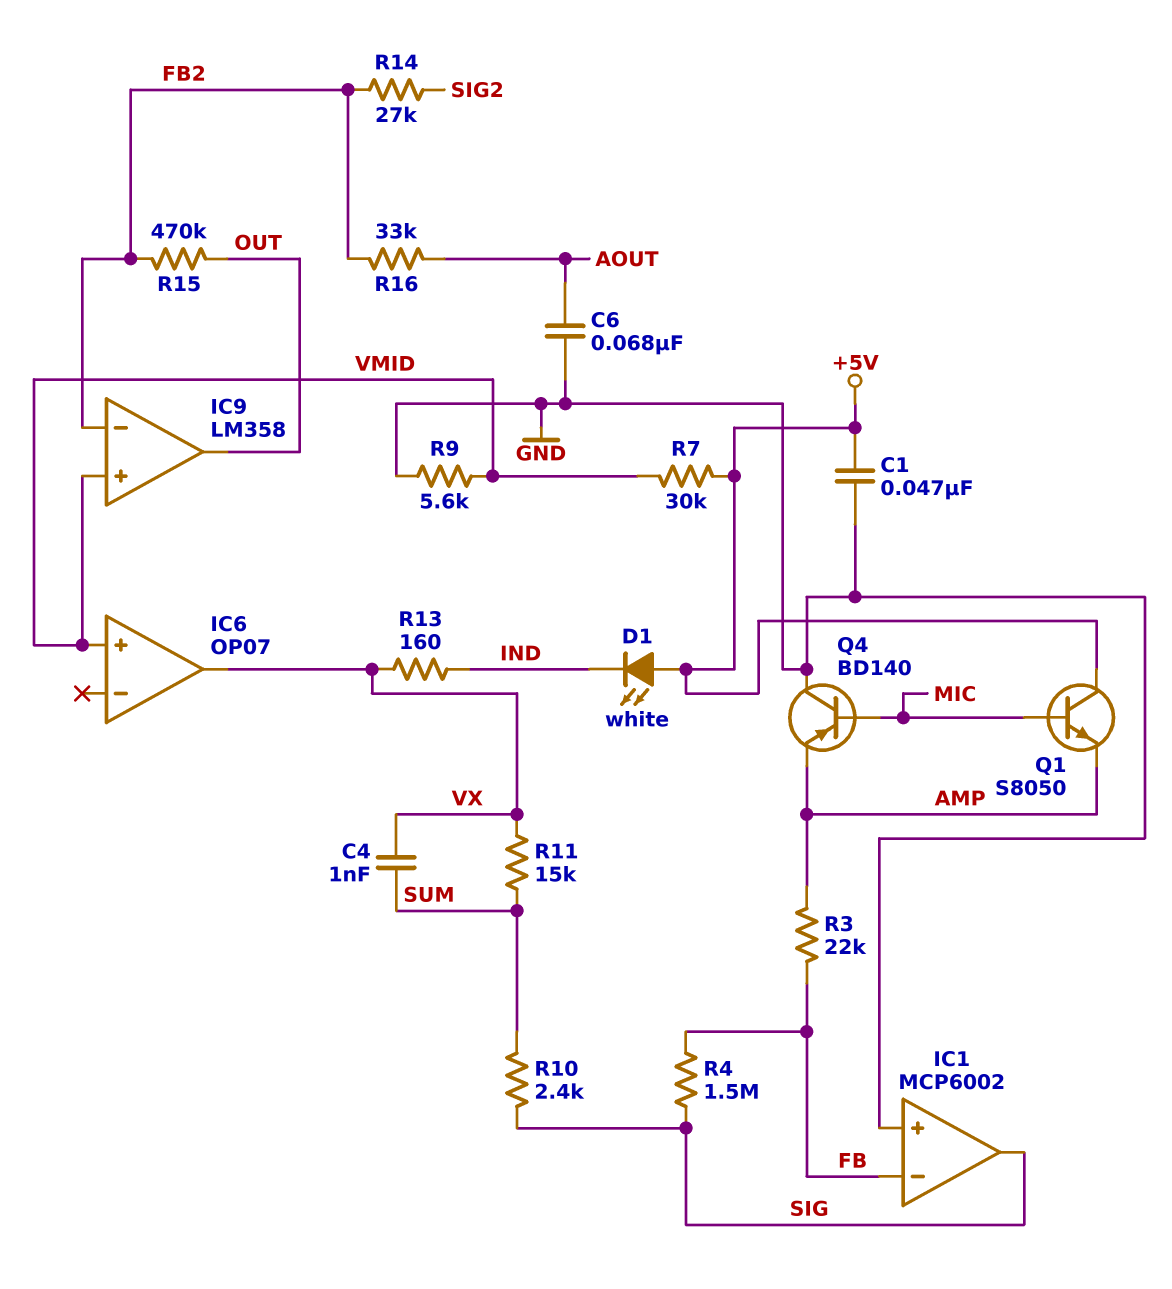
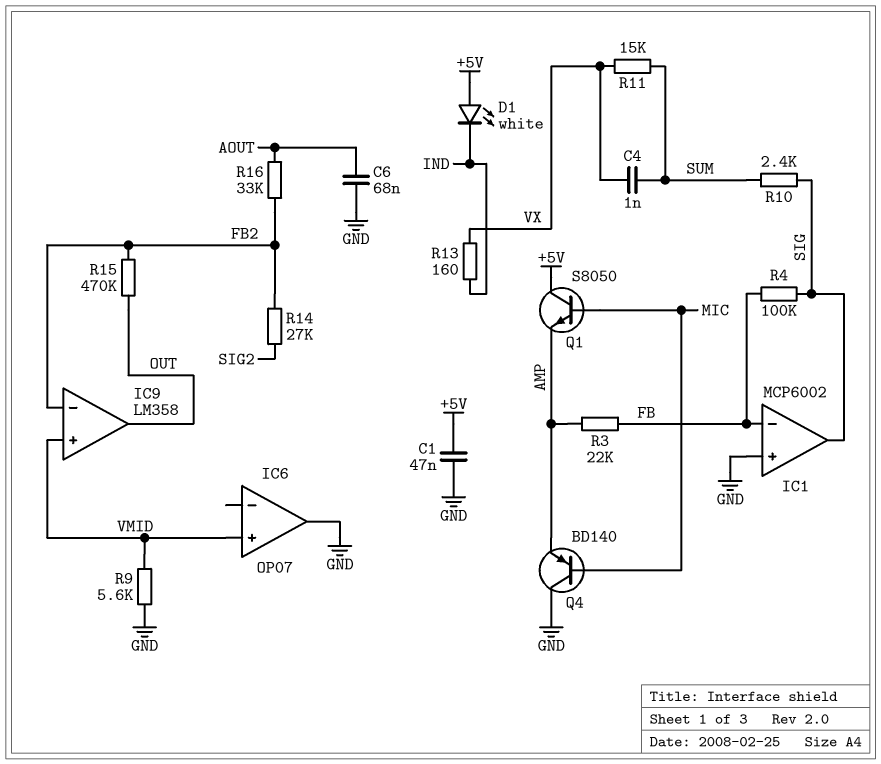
IC6 pin out: VX -> GND
R4: 1.5M (FB, SIG) -> 100k (FB, SIG)
R7: 30k (+5V, VMID) -> none

